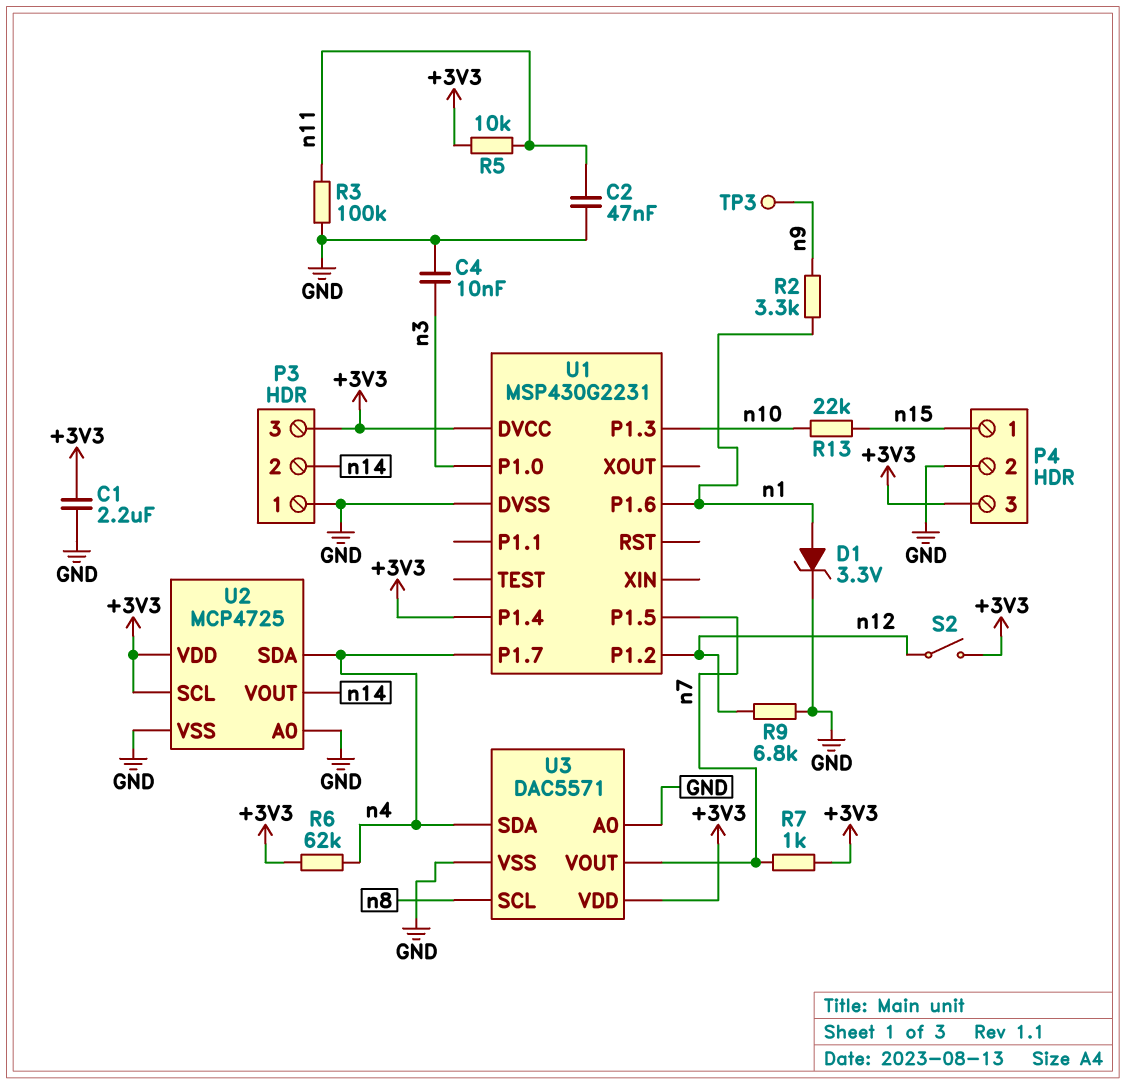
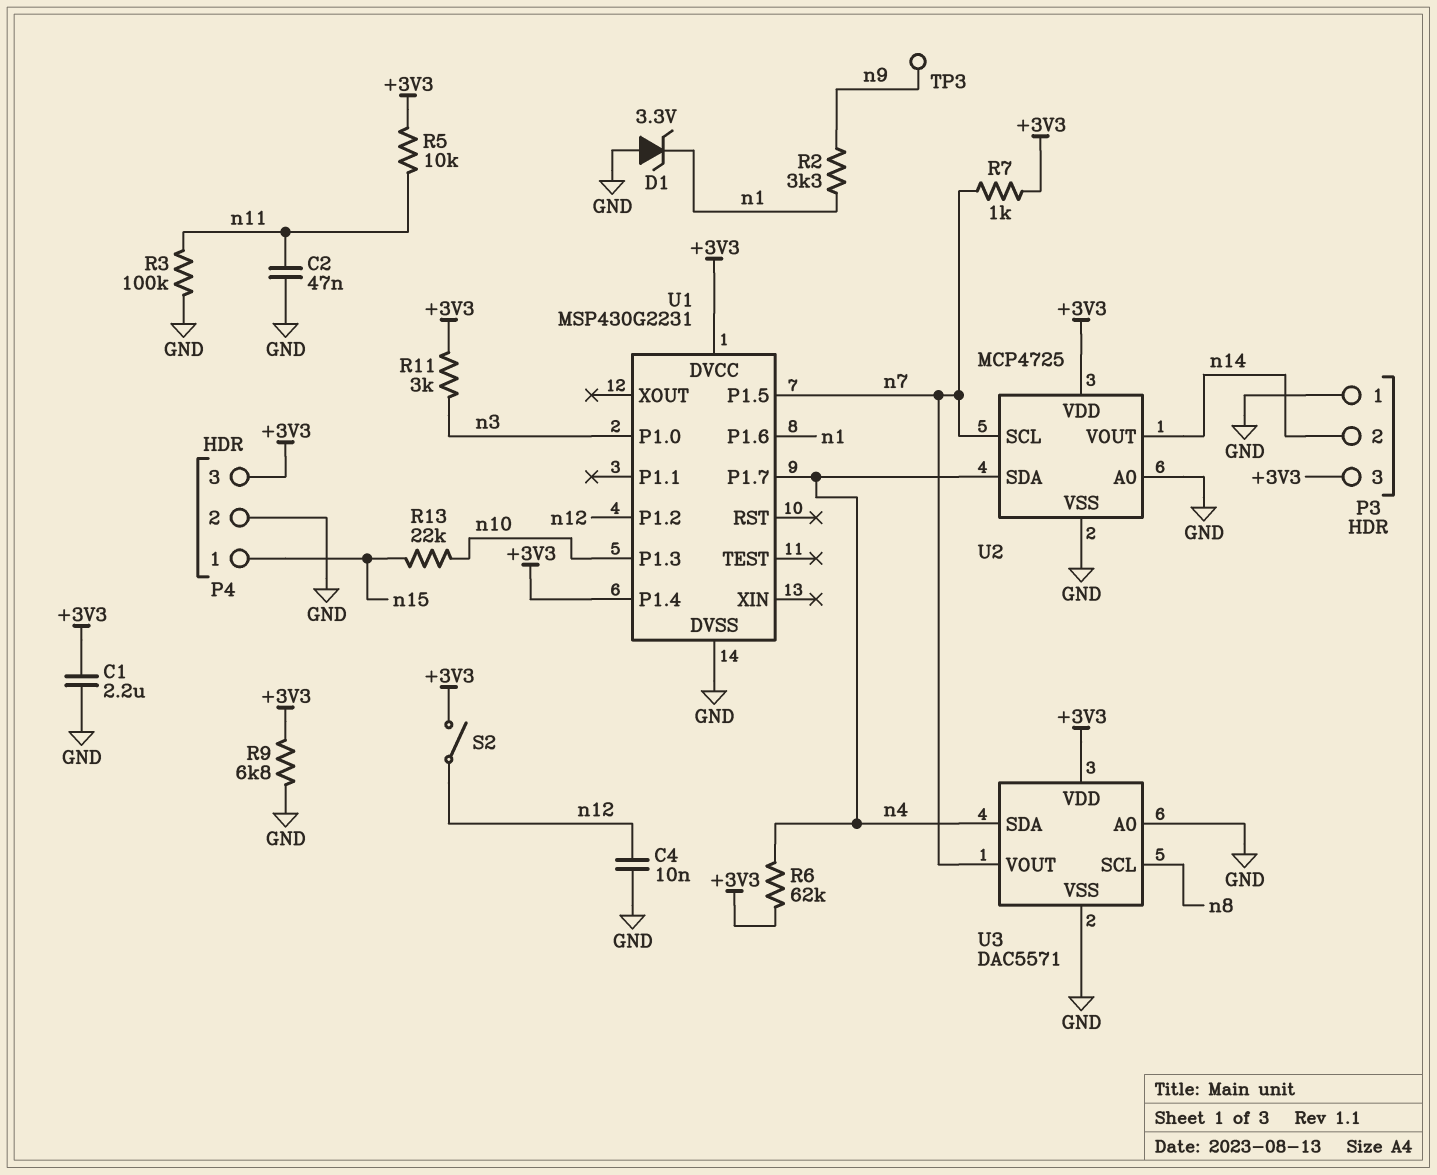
C4: 10nF (GND, n3) -> 10nF (GND, n12)
D1: zener 3.3V (A n1, K GND) -> zener 3.3V (A GND, K n1)
R9: 6.8k (GND, n12) -> 6.8k (+3V3, GND)
R11: none -> 3k (+3V3, n3)
U2 pin SCL: +3V3 -> n7

